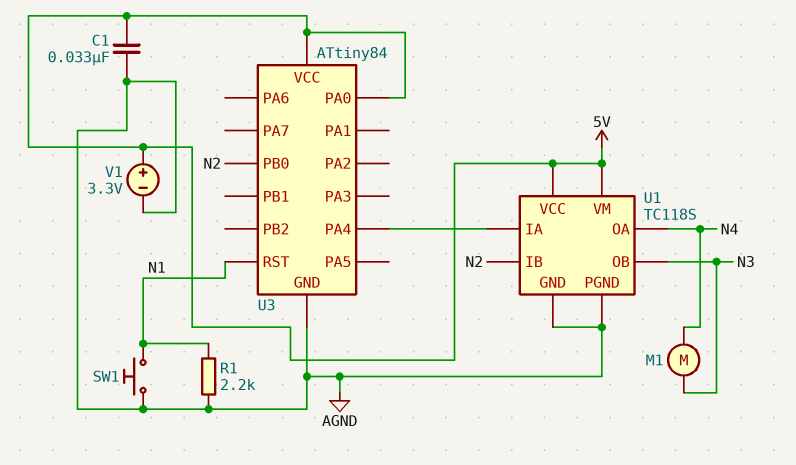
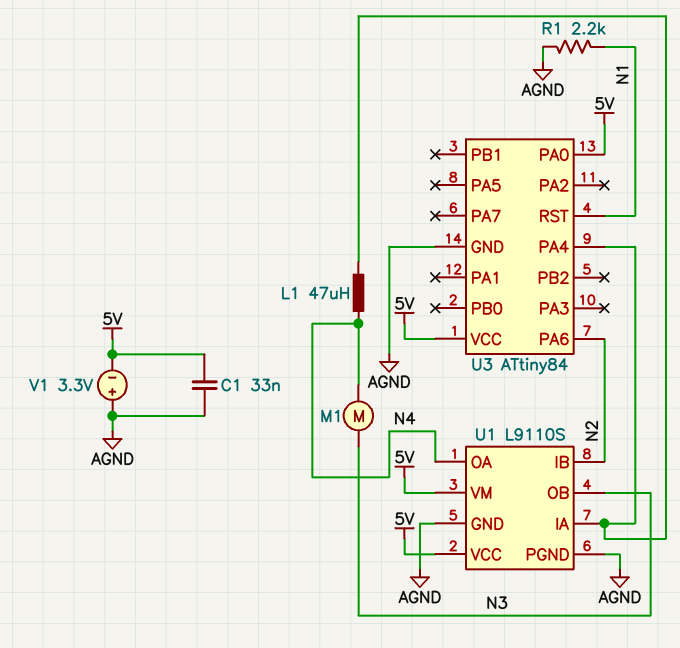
L1: none -> 47uH (N4, U1/IA)
SW1: button (AGND, N1) -> none
U1: TC118S -> L9110S
U3 pin PA6: none -> N2
U3 pin PB0: N2 -> none
V1: 3.3V (plus 5V, minus AGND) -> 3.3V (plus AGND, minus 5V)

